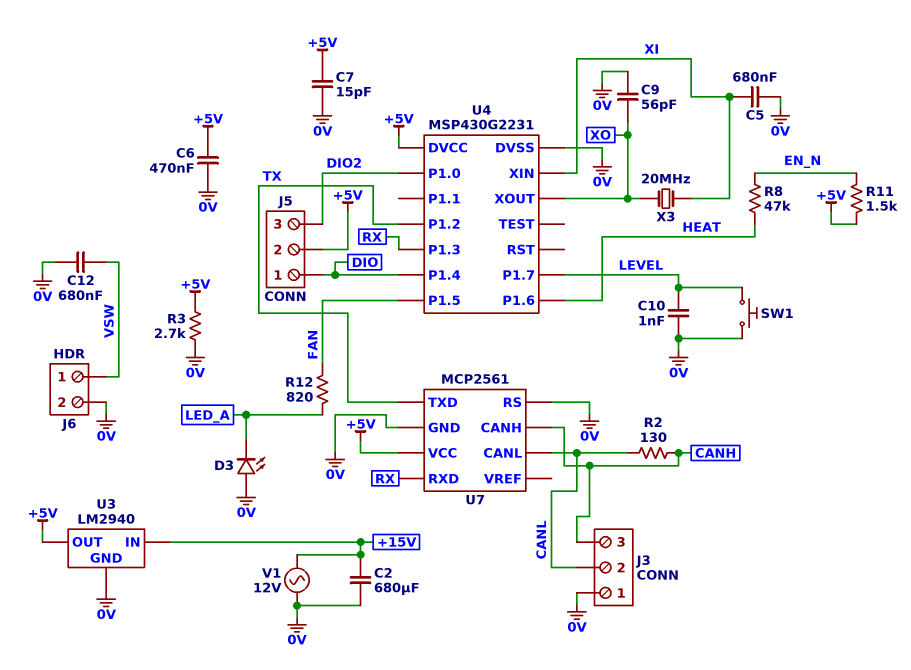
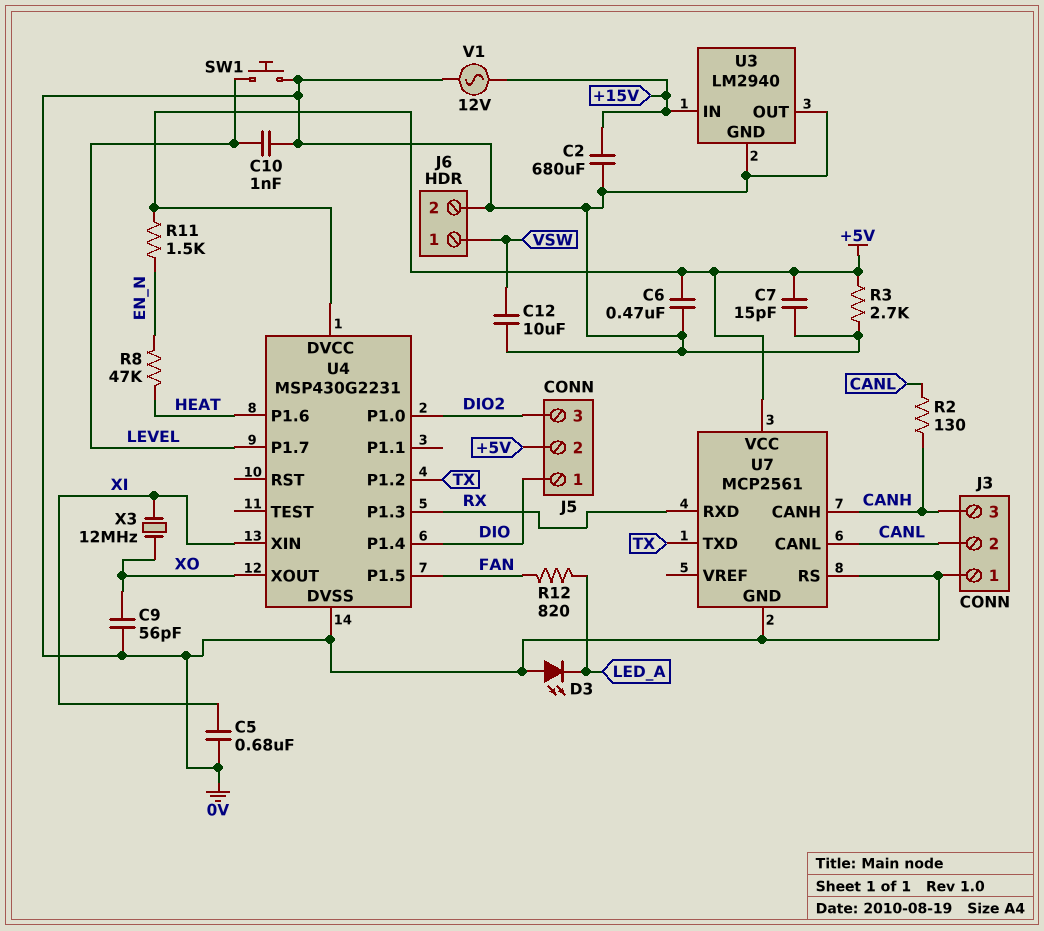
C12: 680nF (0V, VSW) -> 10uF (0V, VSW)
U3 pin OUT: +5V -> 0V
X3: 20MHz (XI, XO) -> 12MHz (XI, XO)

